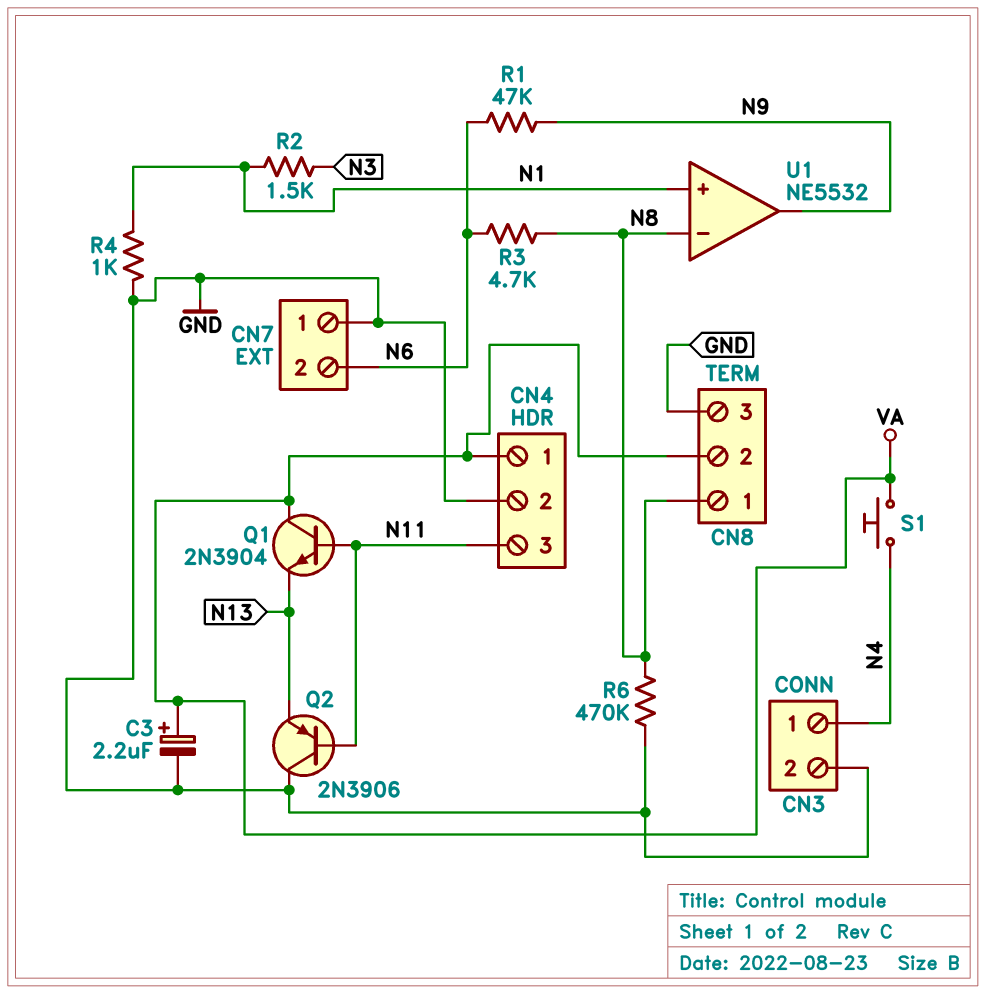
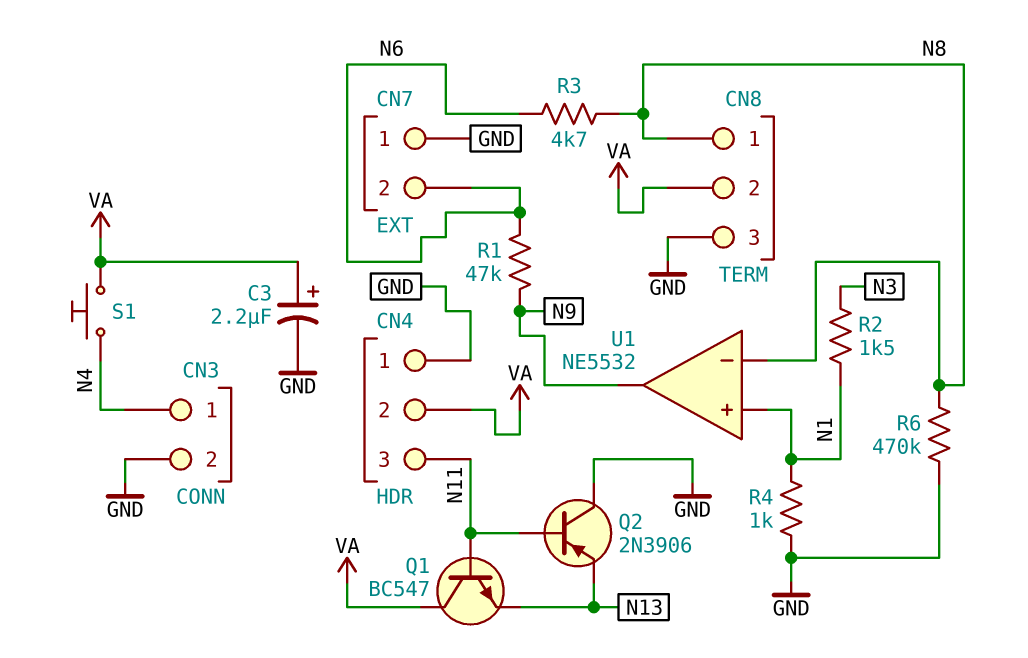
CN4 pin 1: VA -> GND
CN4 pin 2: GND -> VA
Q1: NPN 2N3904 (B N11, C VA, E N13) -> NPN BC547 (B N11, C VA, E N13)

